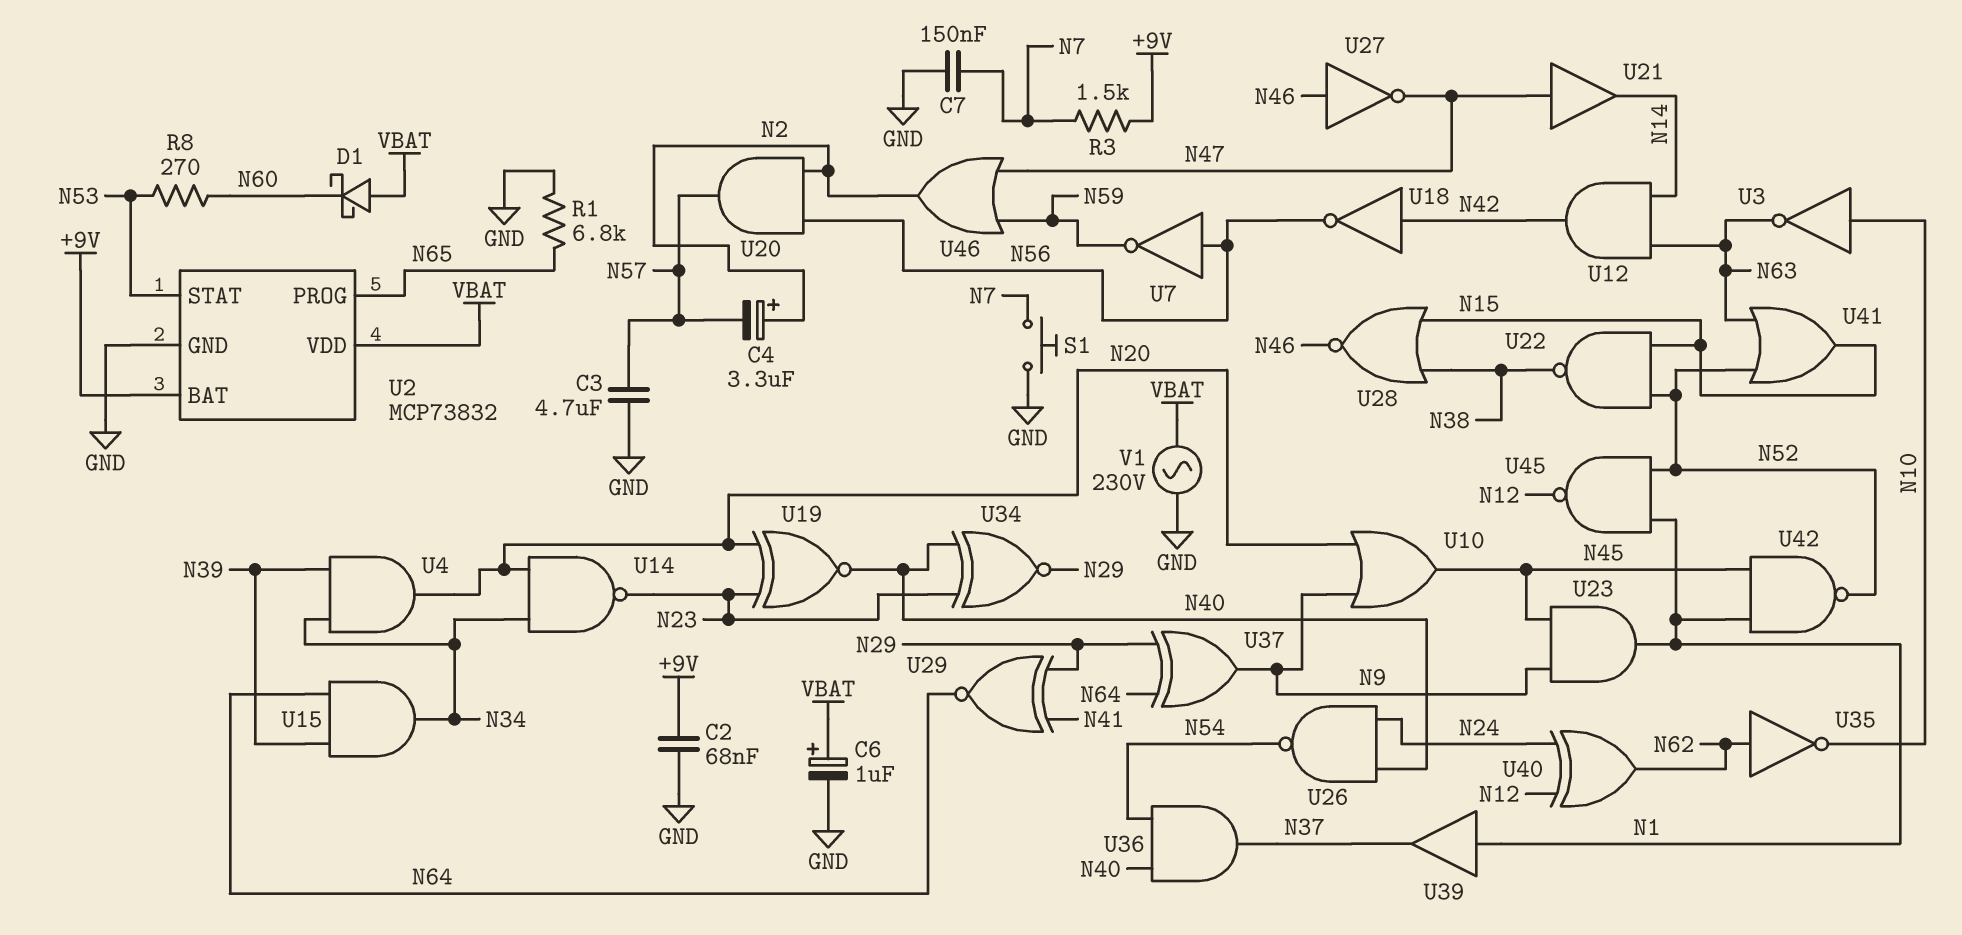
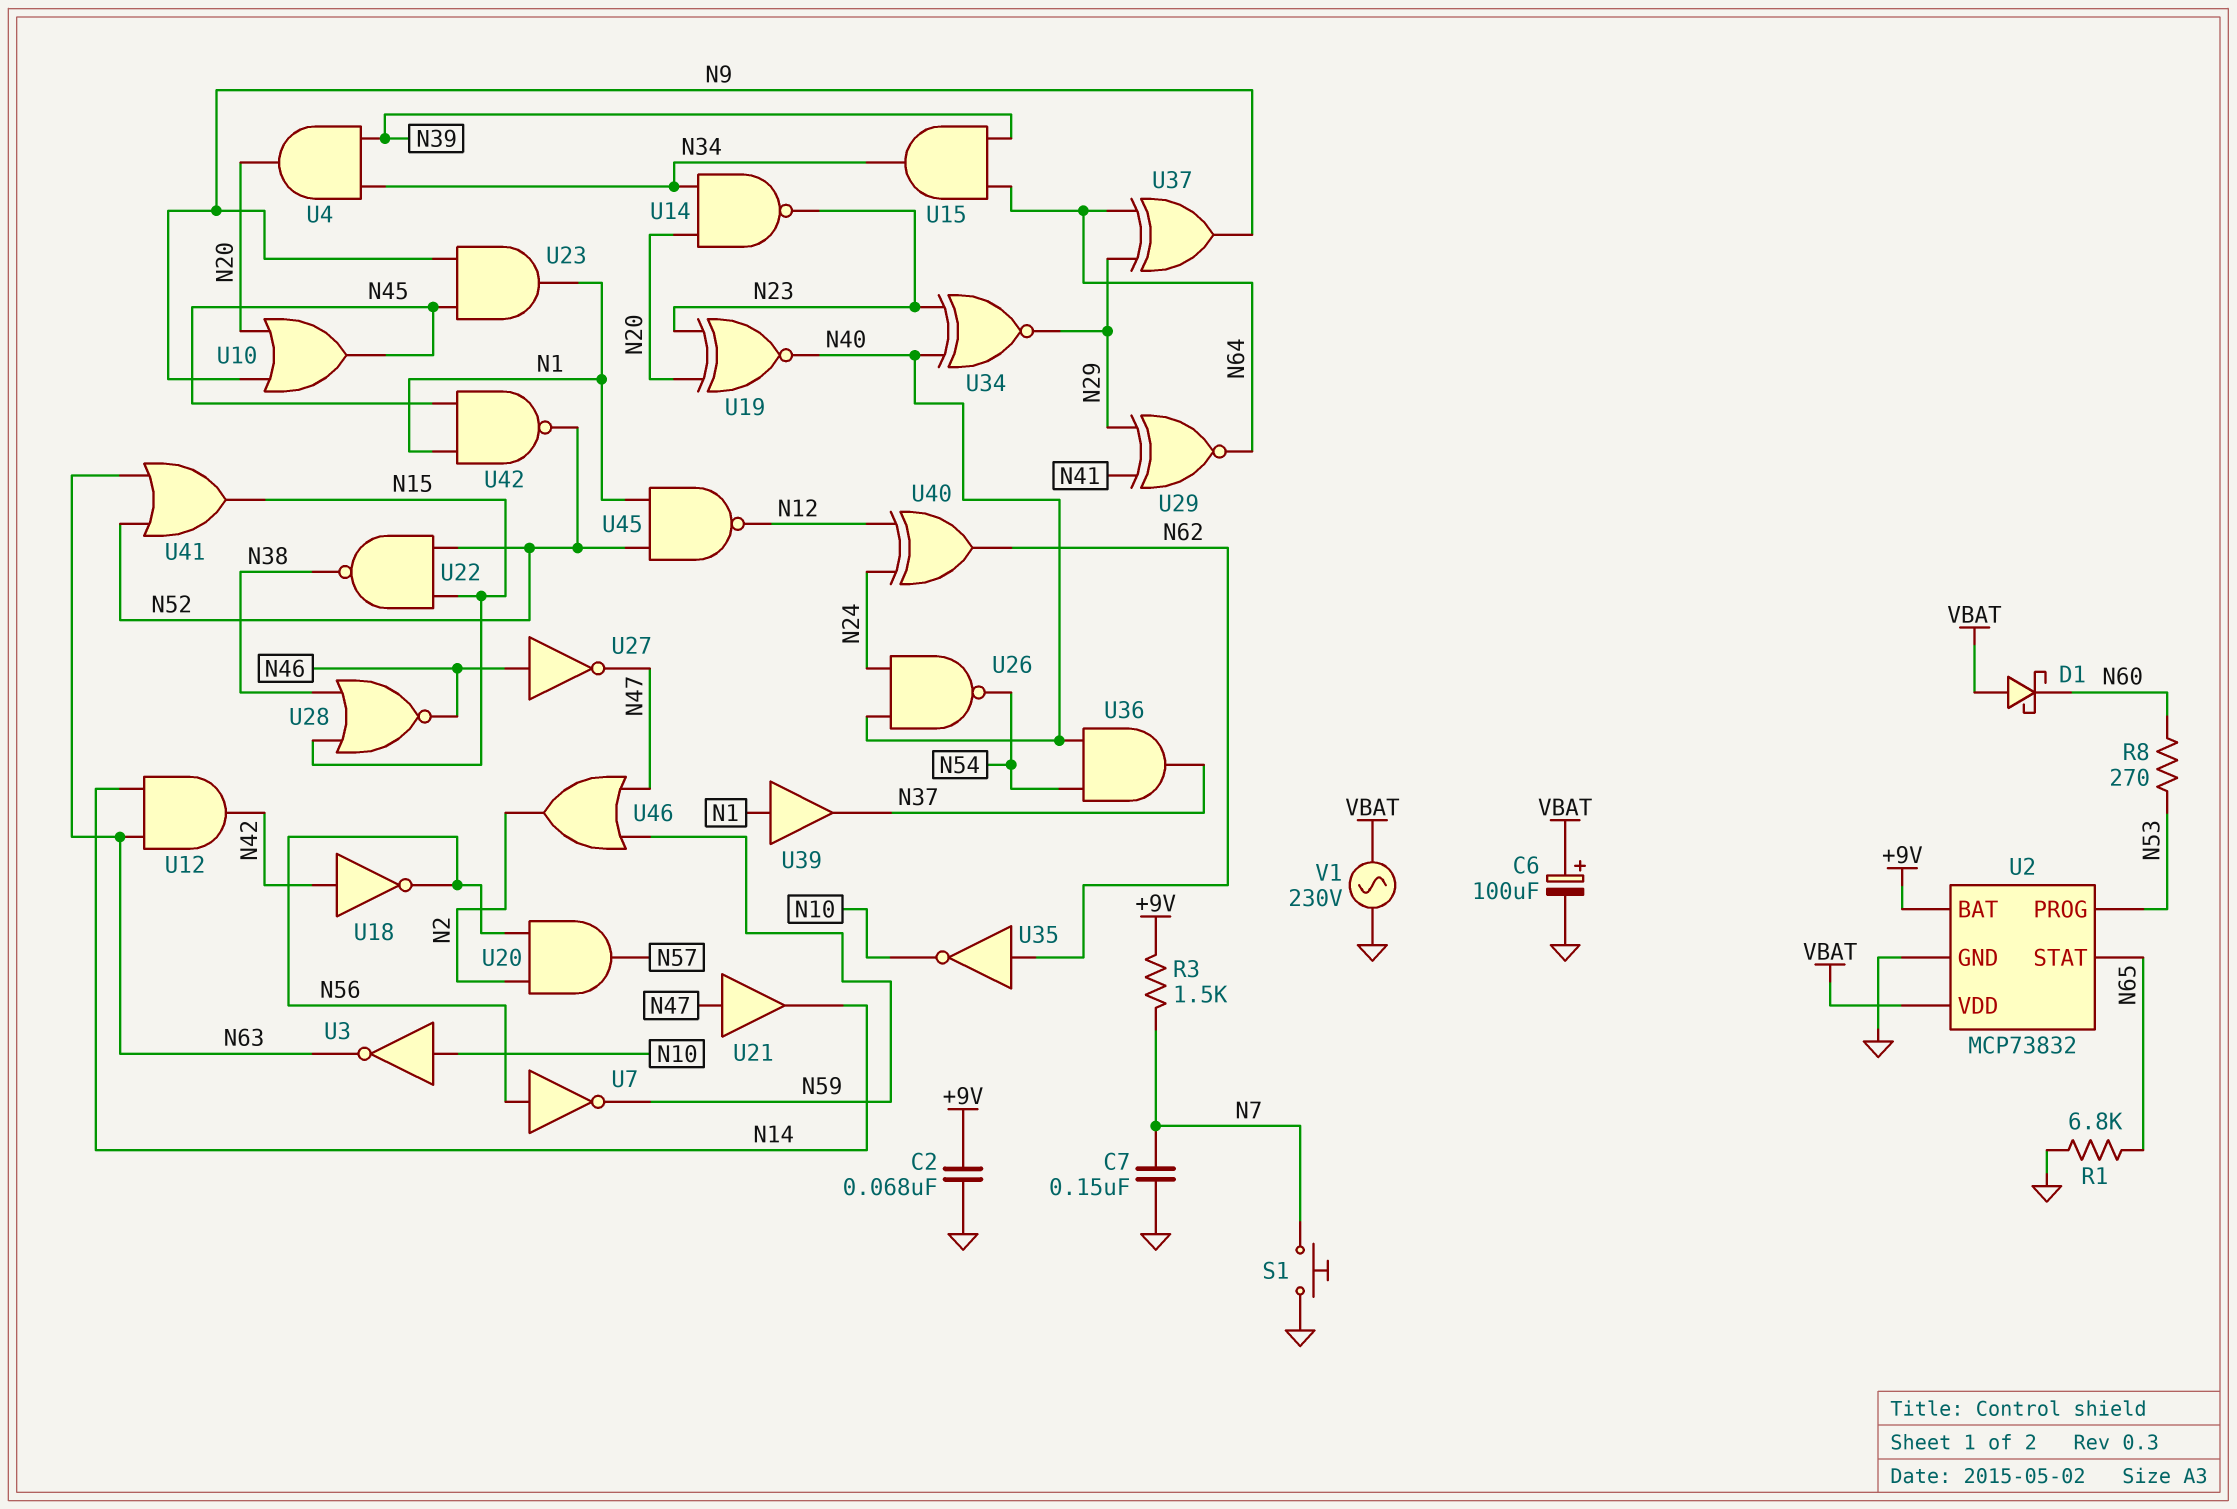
C3: 4.7uF (GND, N57) -> none
C4: 3.3uF (plus N2, minus N57) -> none
C6: 1uF (plus VBAT, minus GND) -> 100uF (plus VBAT, minus GND)
U2 pin PROG: N65 -> N53
U2 pin STAT: N53 -> N65

